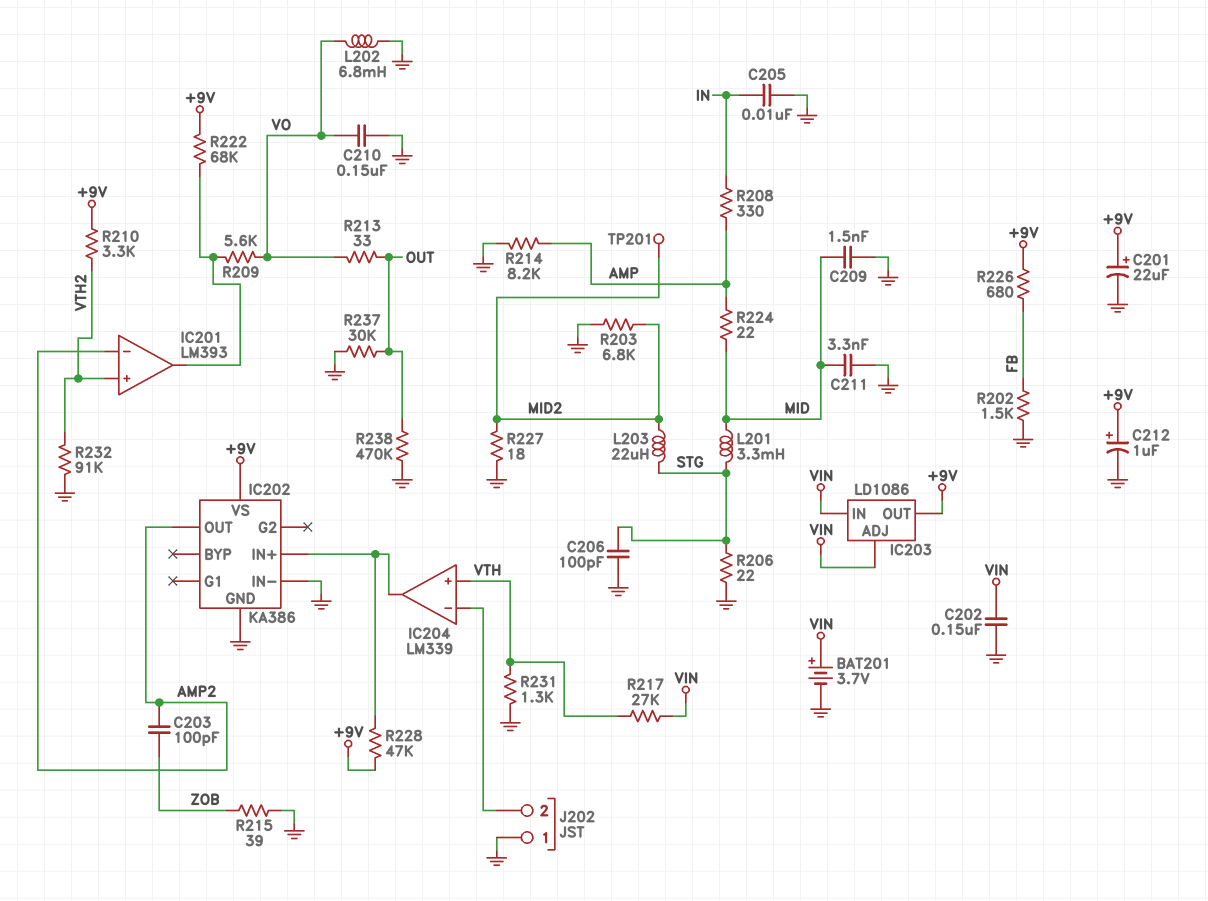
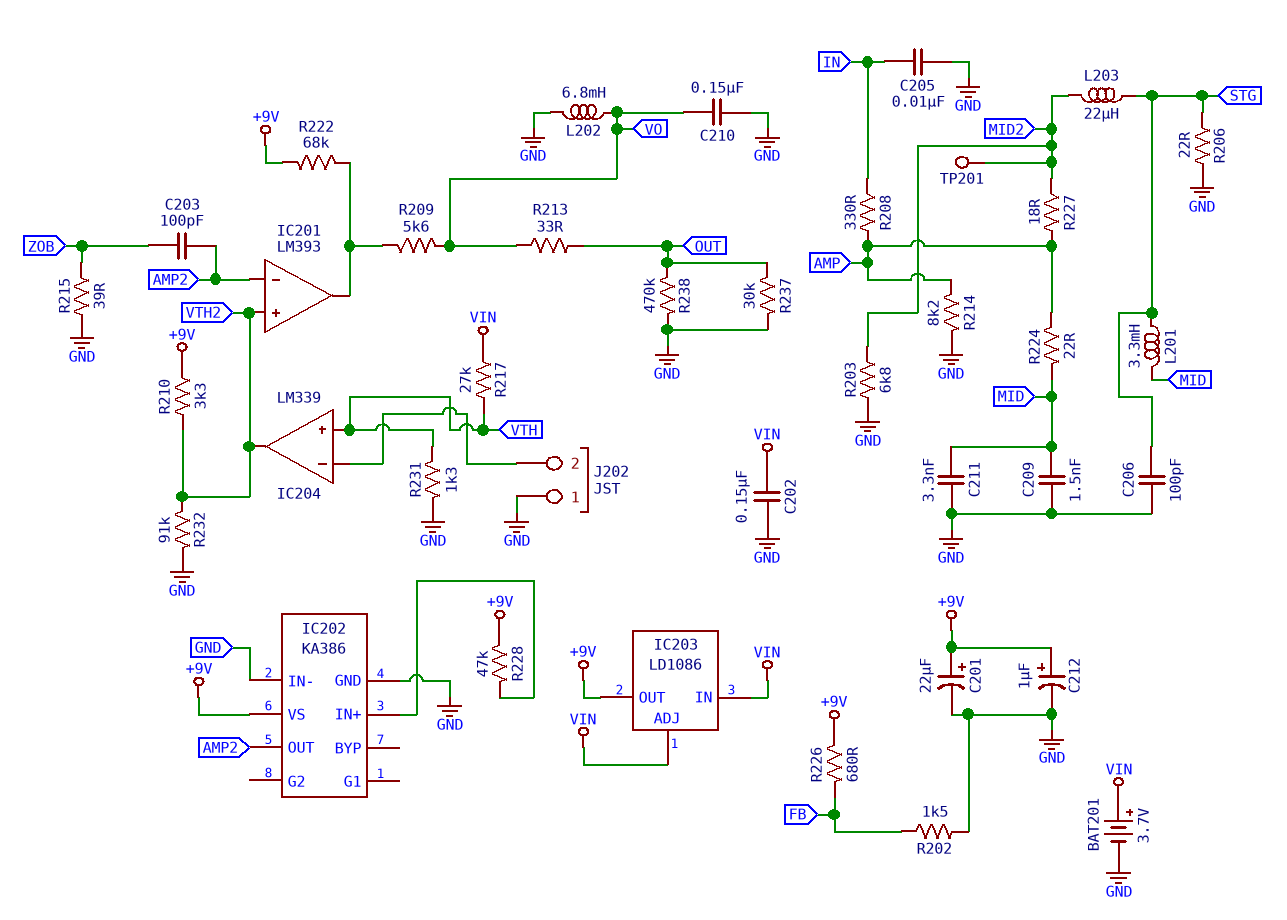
IC204 pin out: IC202/IN+ -> VTH2
R227: 18 (GND, MID2) -> 18 (AMP, MID2)

